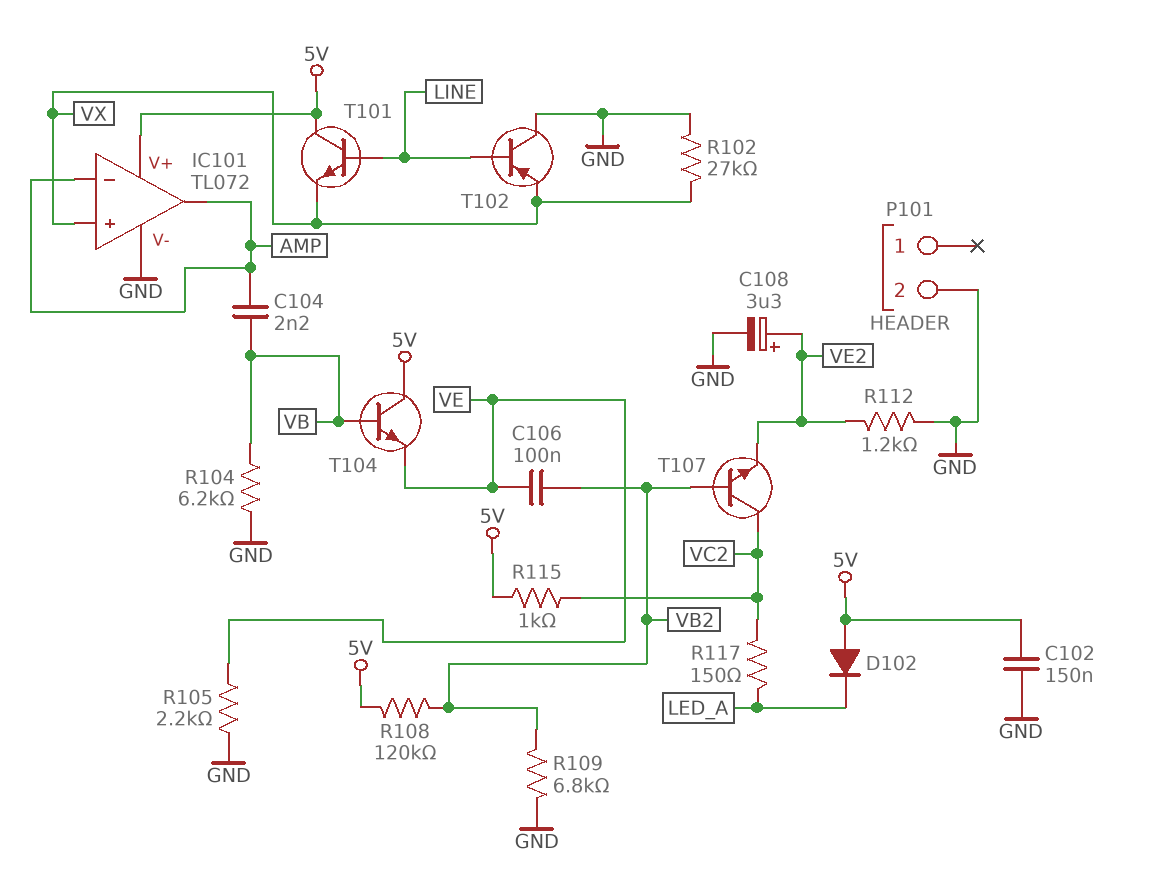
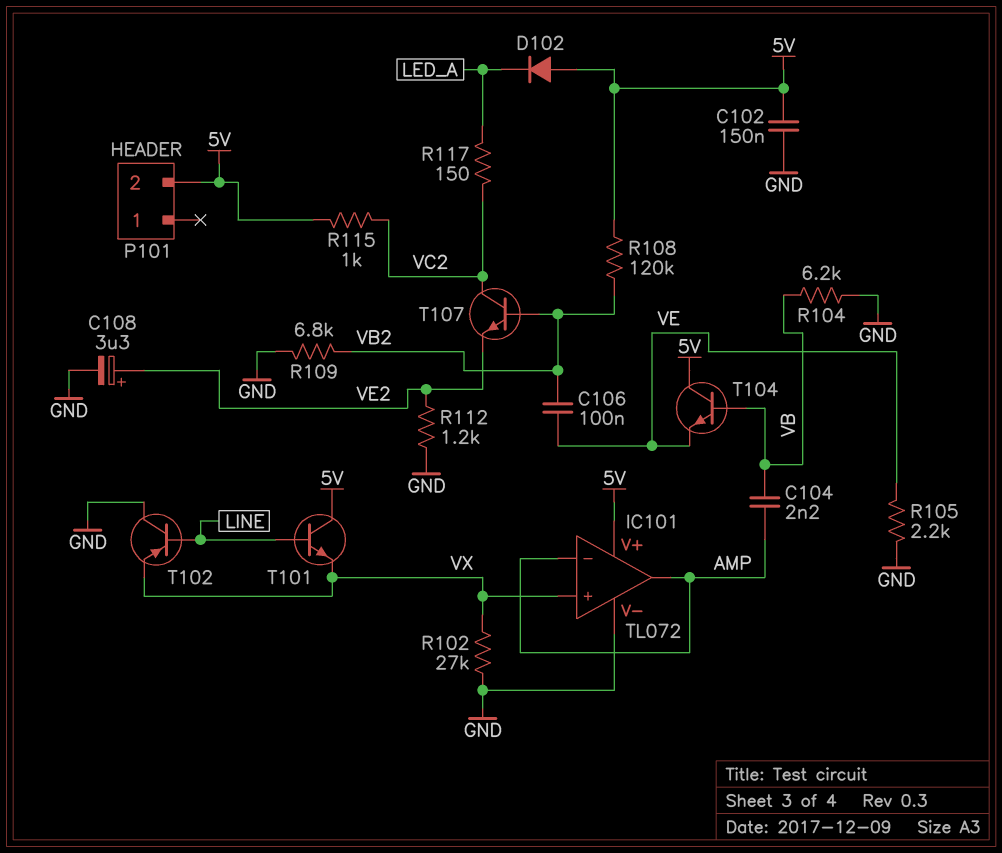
P101 pin 2: GND -> 5V

